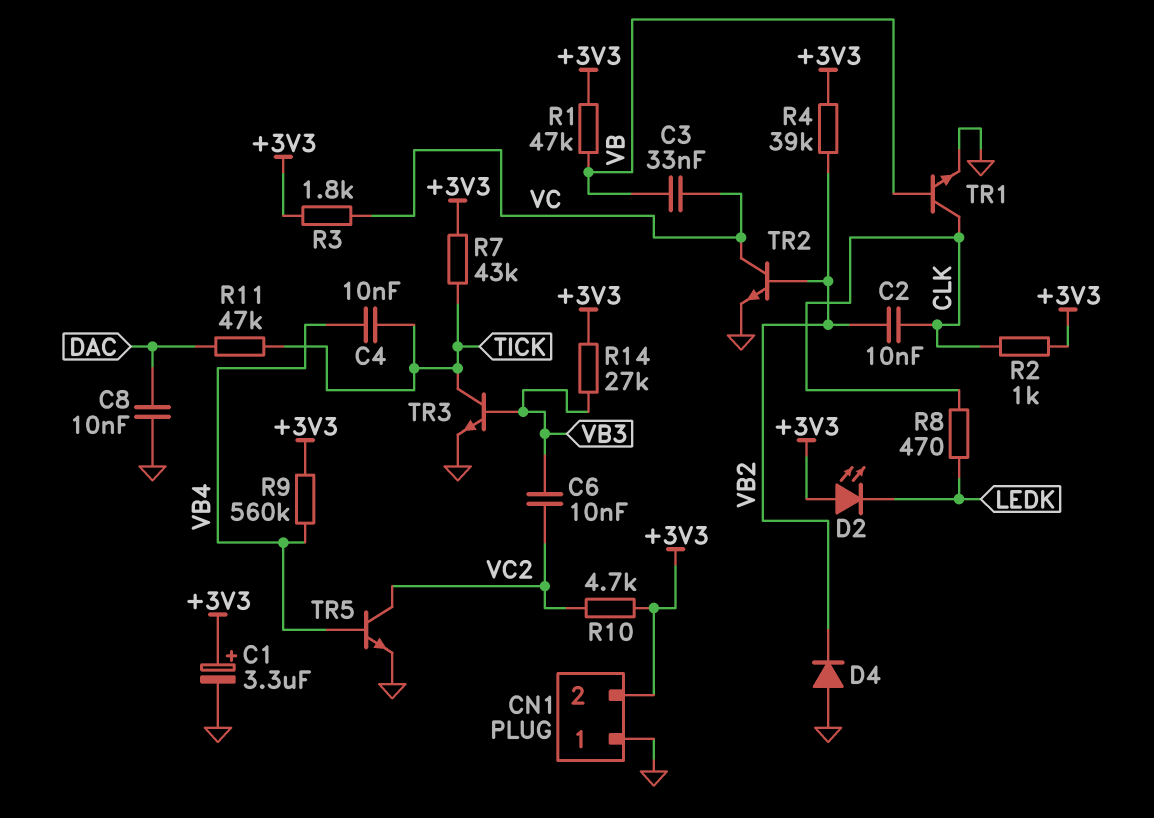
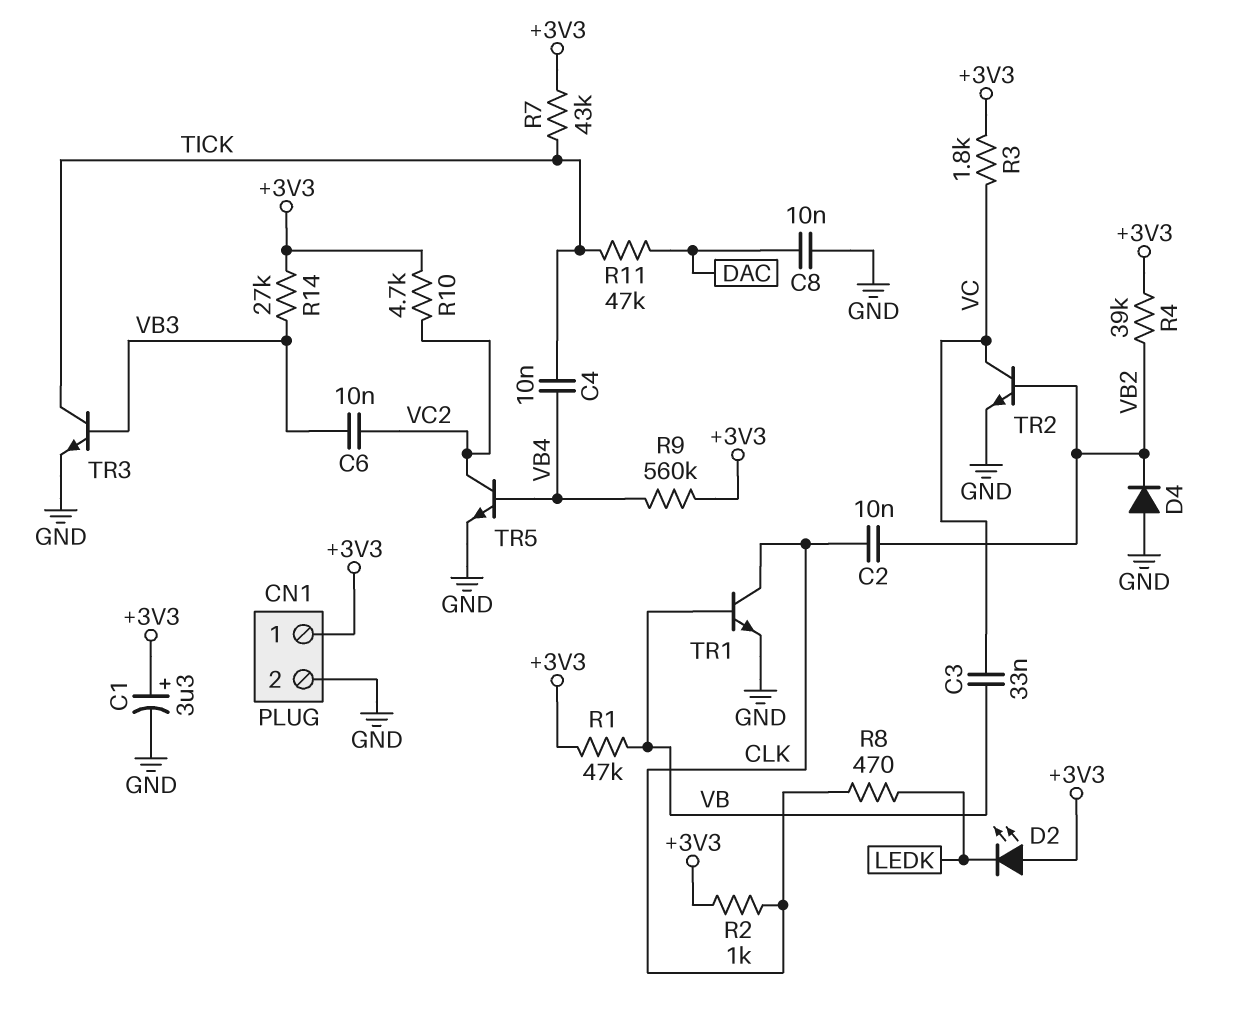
CN1 pin 1: GND -> +3V3
CN1 pin 2: +3V3 -> GND

